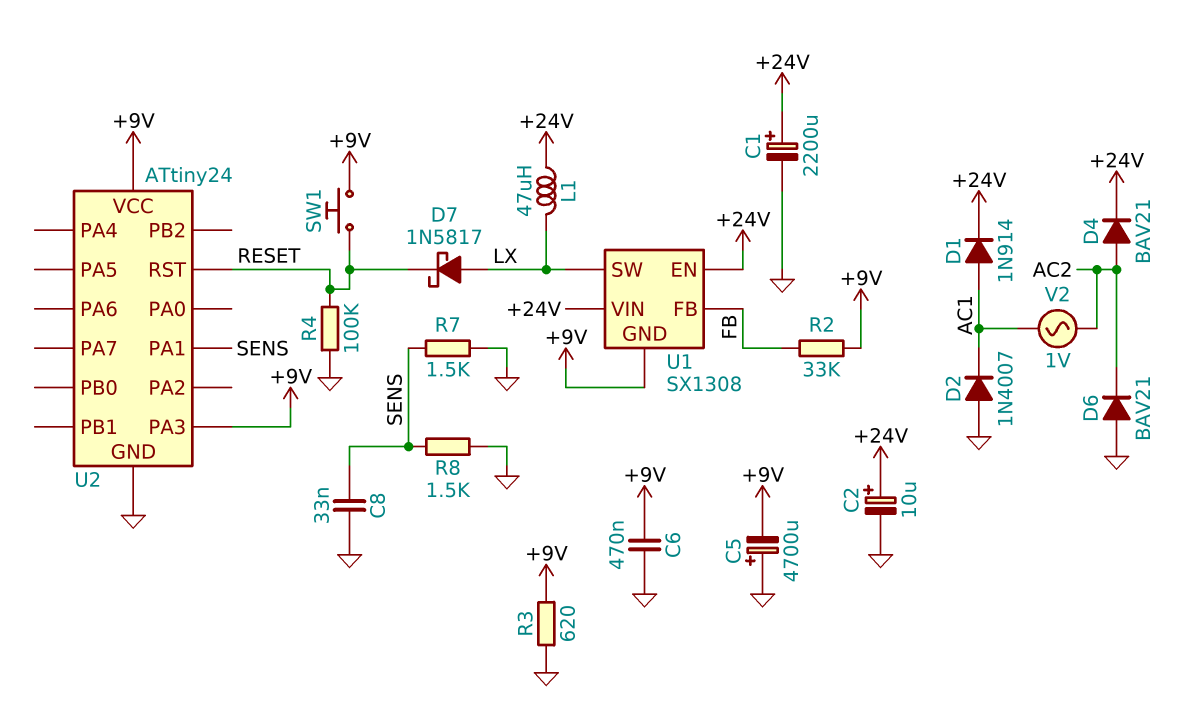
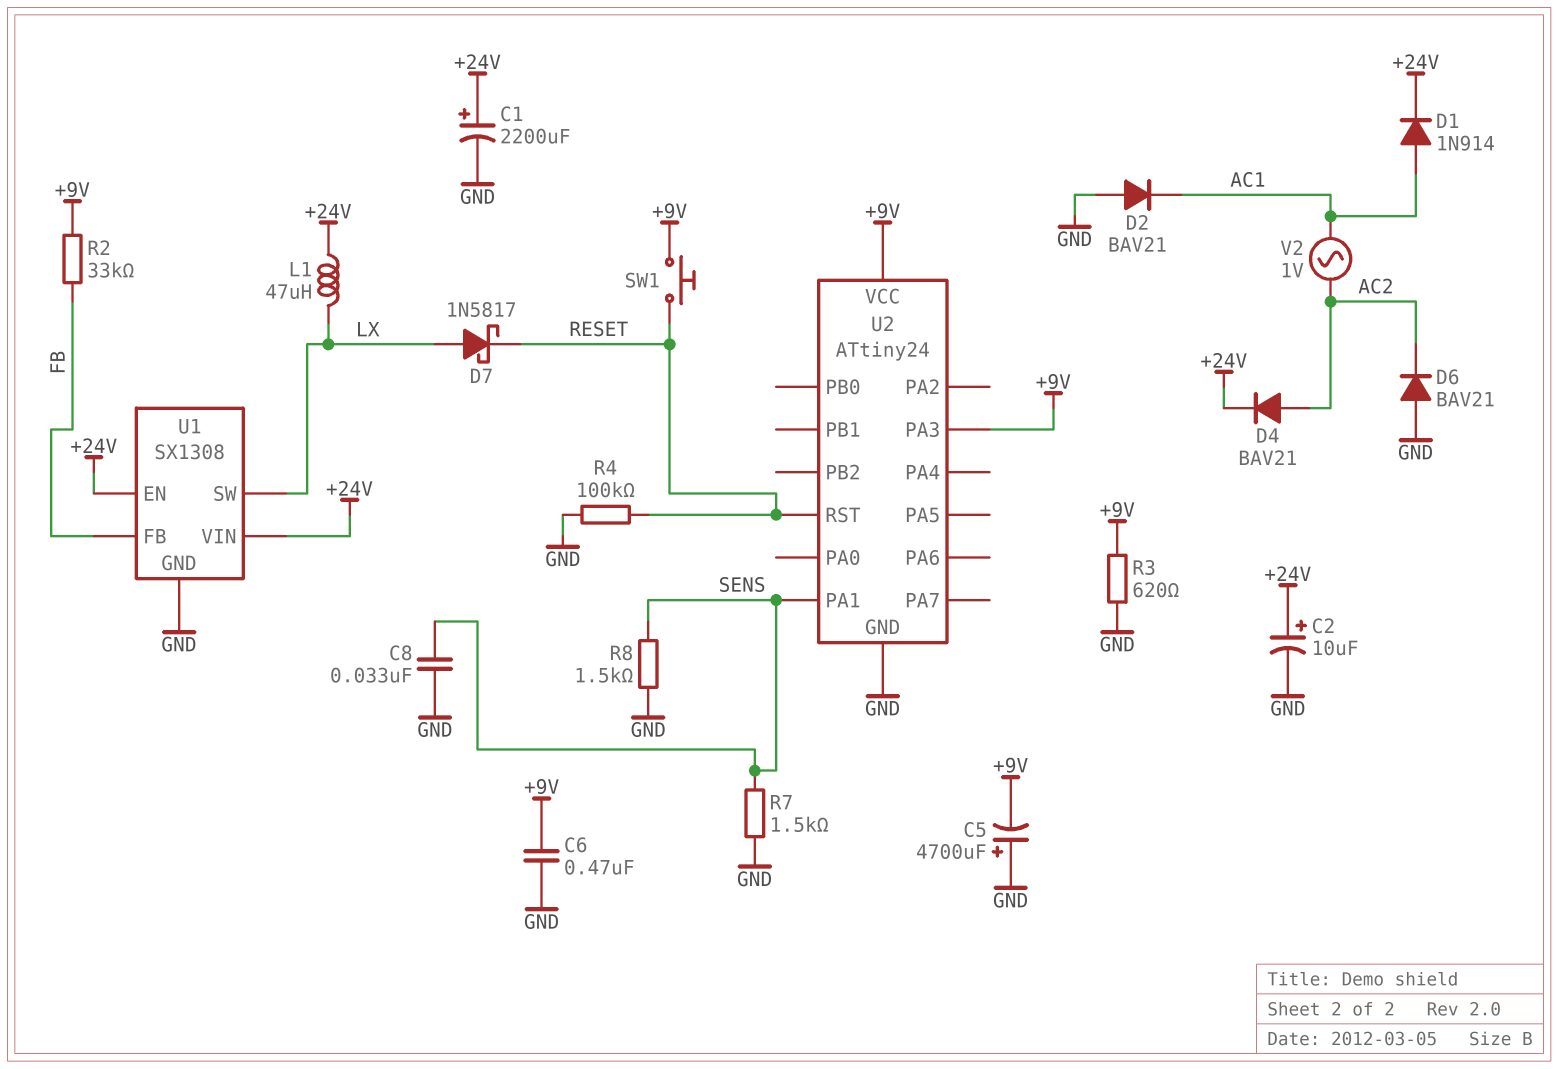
D2: diode 1N4007 (A GND, K AC1) -> diode BAV21 (A GND, K AC1)
U1 pin GND: +9V -> GND

